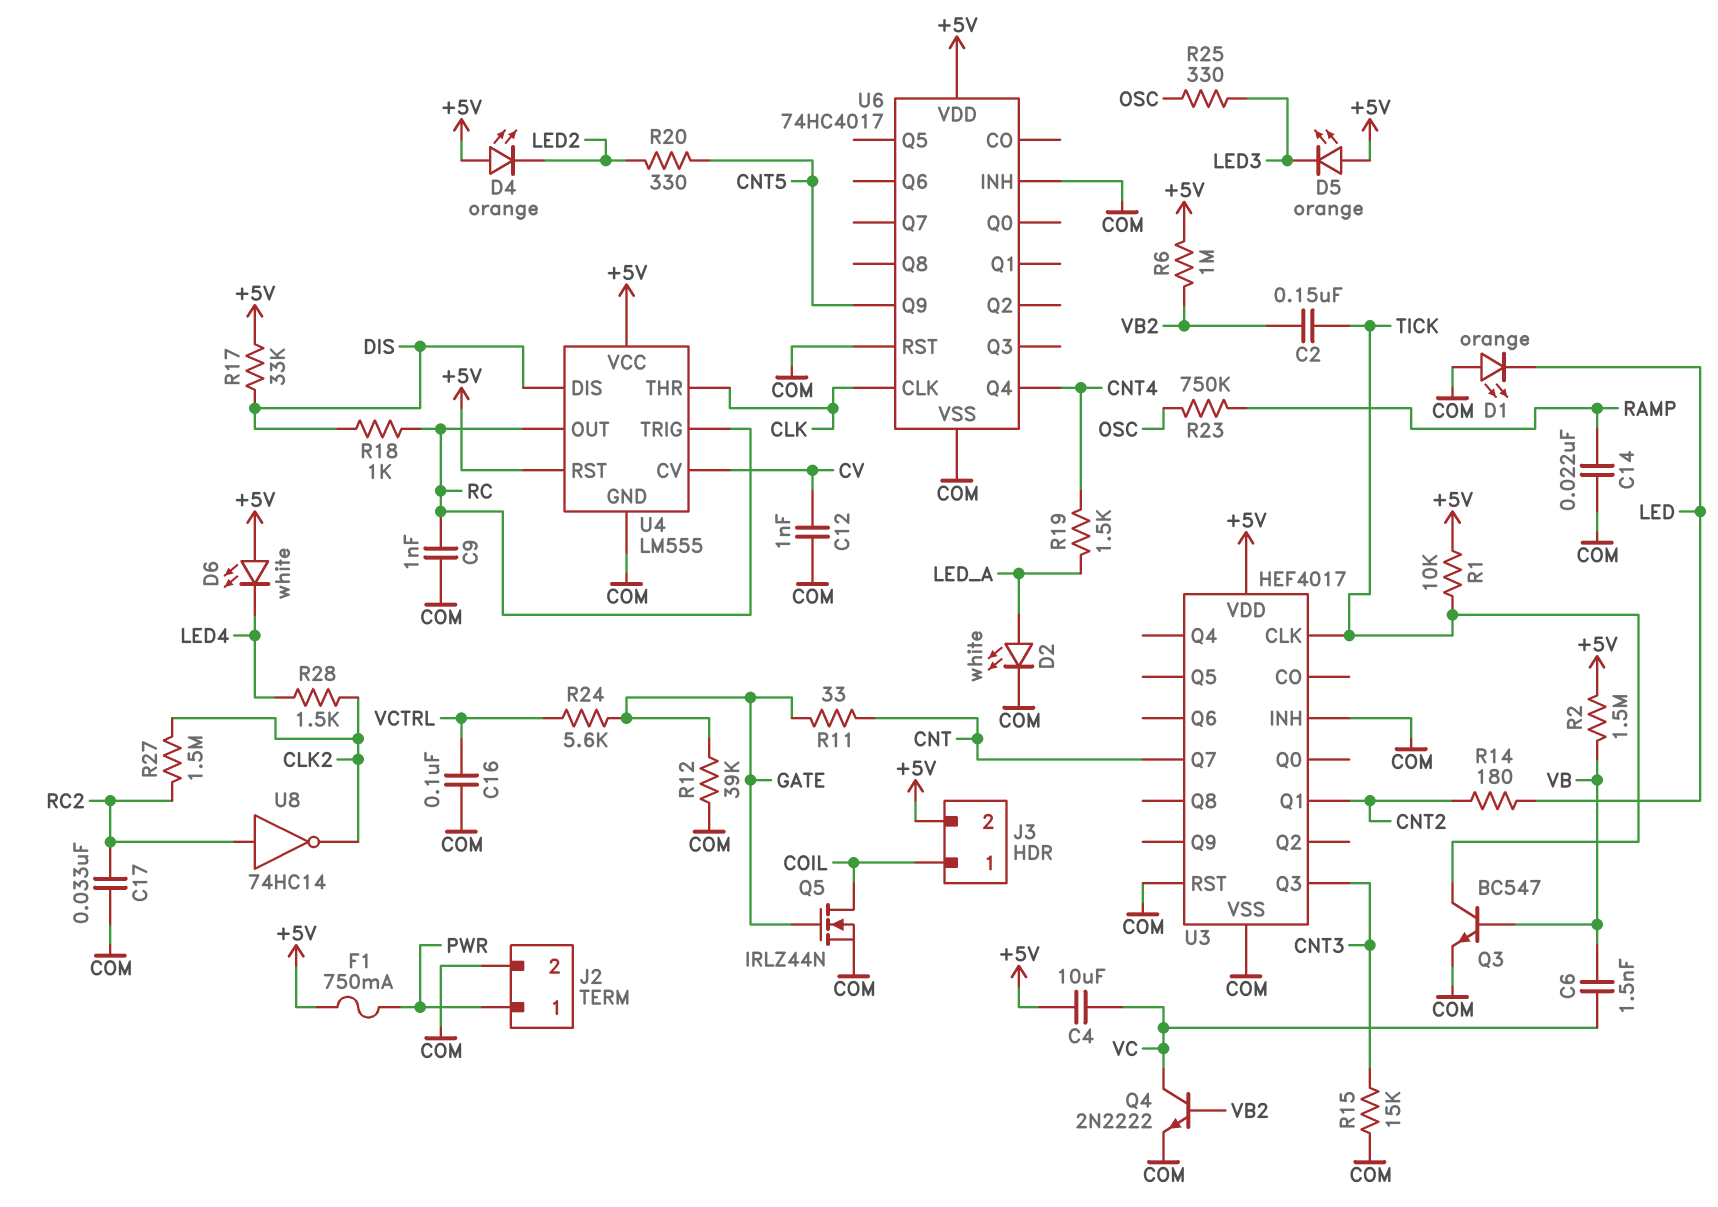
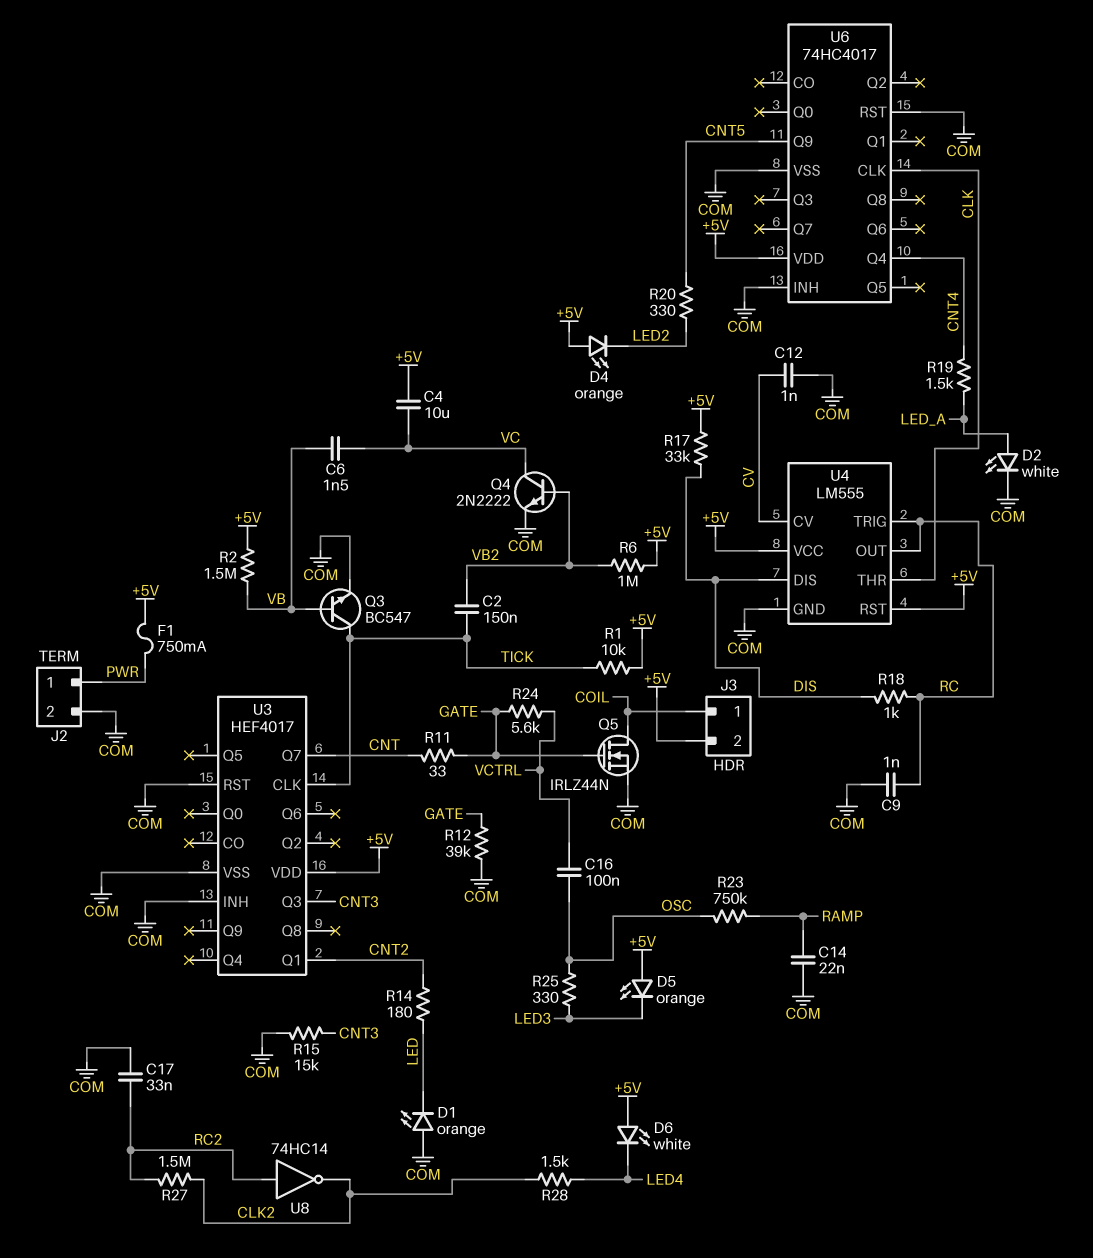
C16: 100nF (COM, VCTRL) -> 100nF (OSC, VCTRL)

